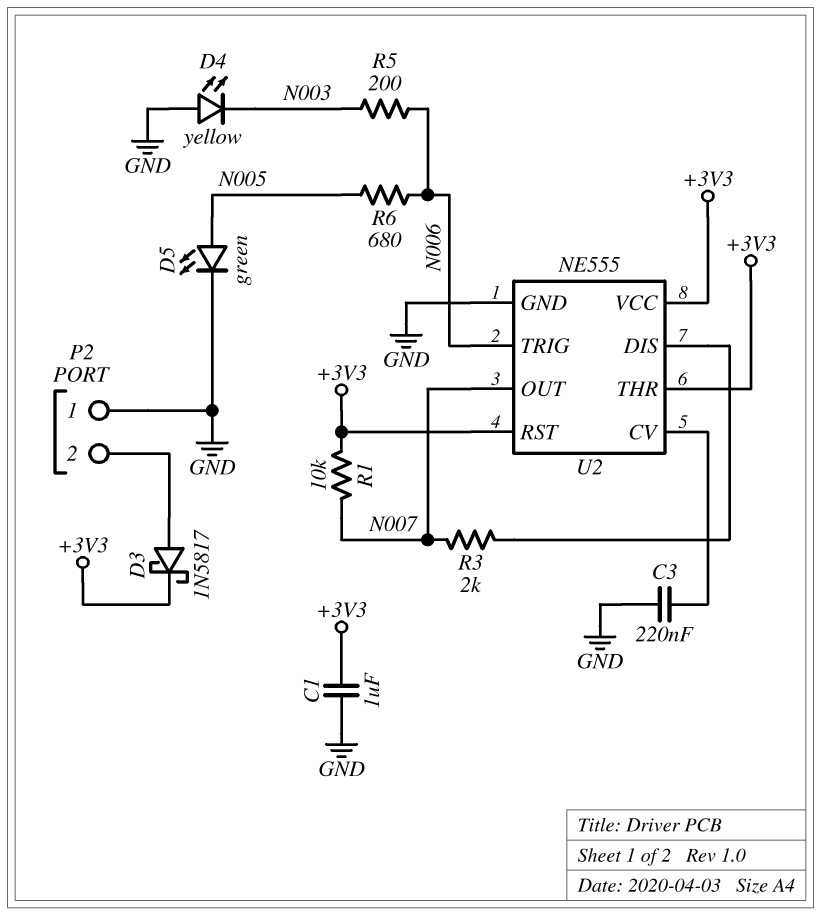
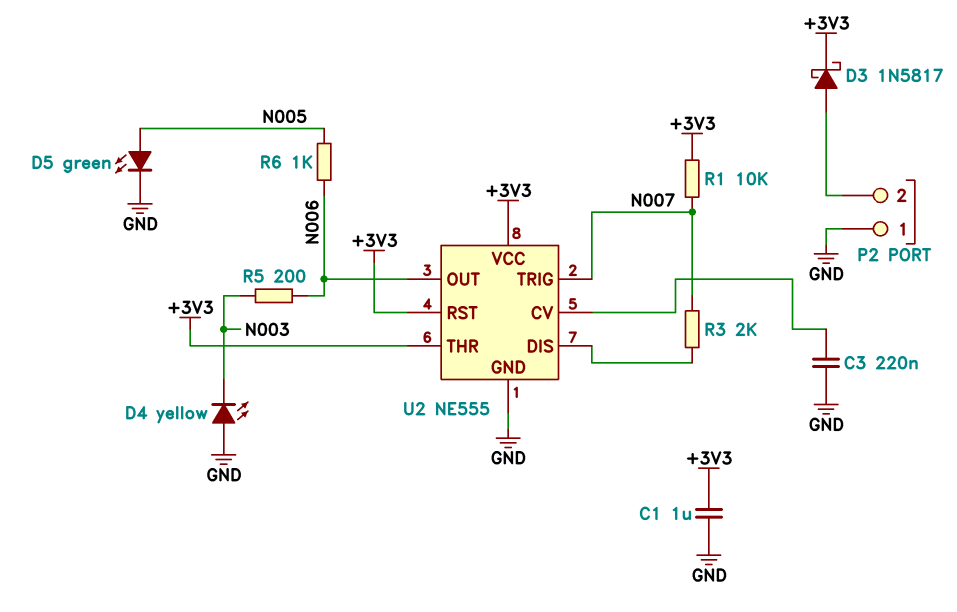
R6: 680 (N005, N006) -> 1k (N005, N006)
U2 pin OUT: N007 -> N006
U2 pin TRIG: N006 -> N007

